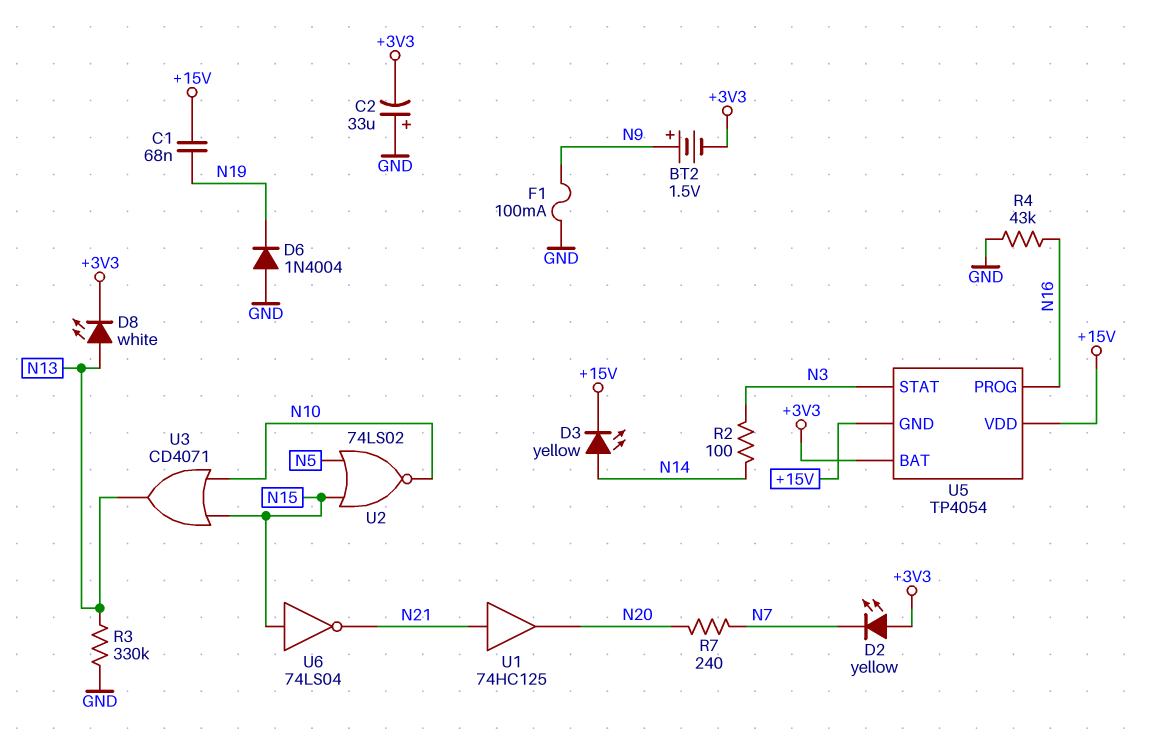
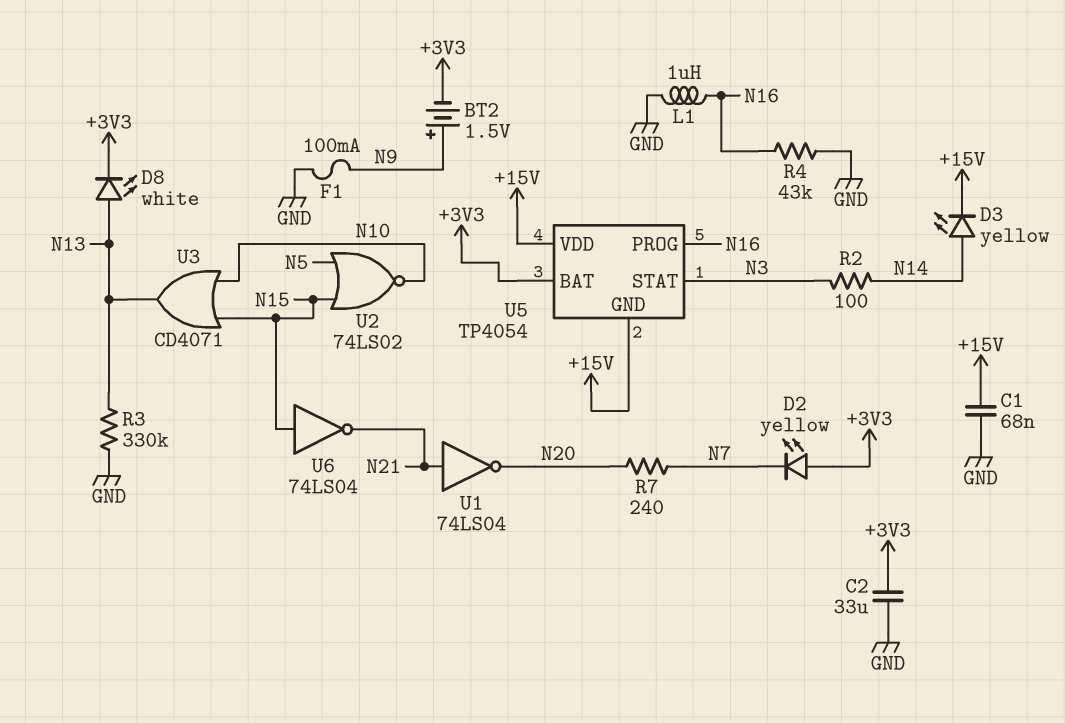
C1: 68nF (+15V, N19) -> 68nF (+15V, GND)
C2: 33uF (plus GND, minus +3V3) -> 33uF (+3V3, GND)
D6: diode 1N4004 (A GND, K N19) -> none
L1: none -> 1uH (GND, N16)
U1: buffer 74HC125 (in N21, out N20) -> NOT 74LS04 (in N21, out N20)

